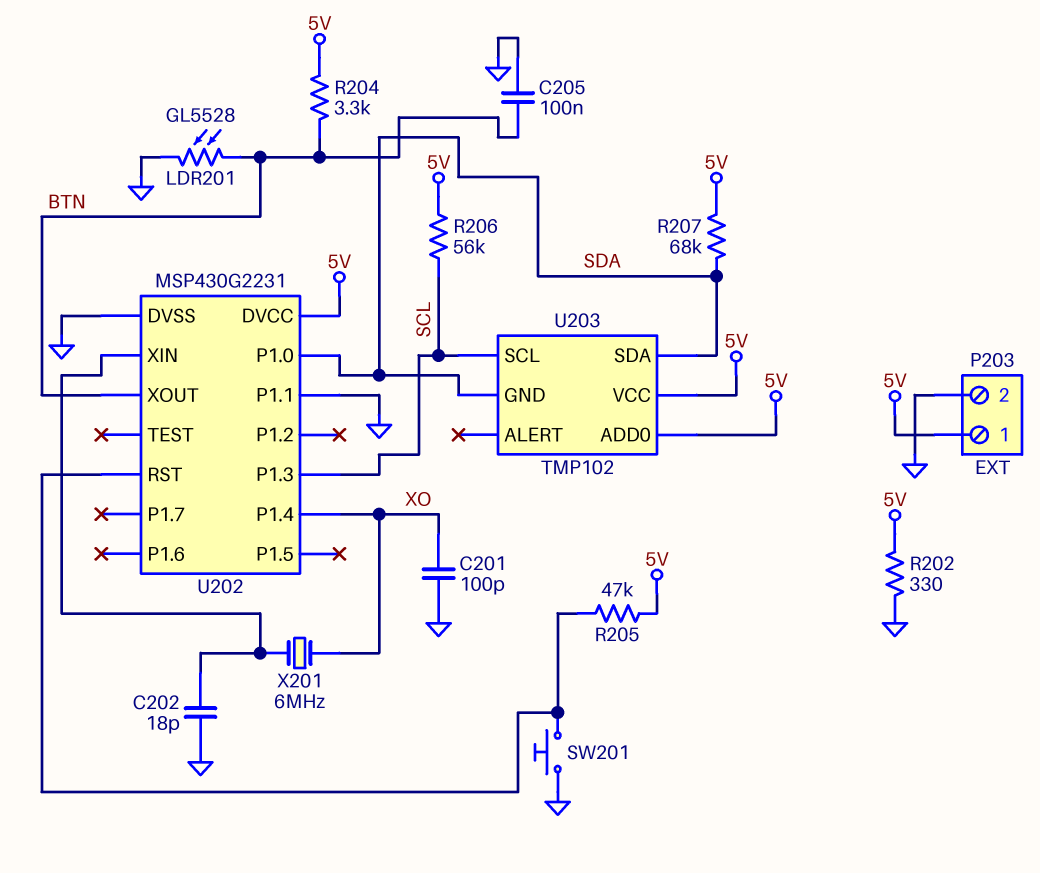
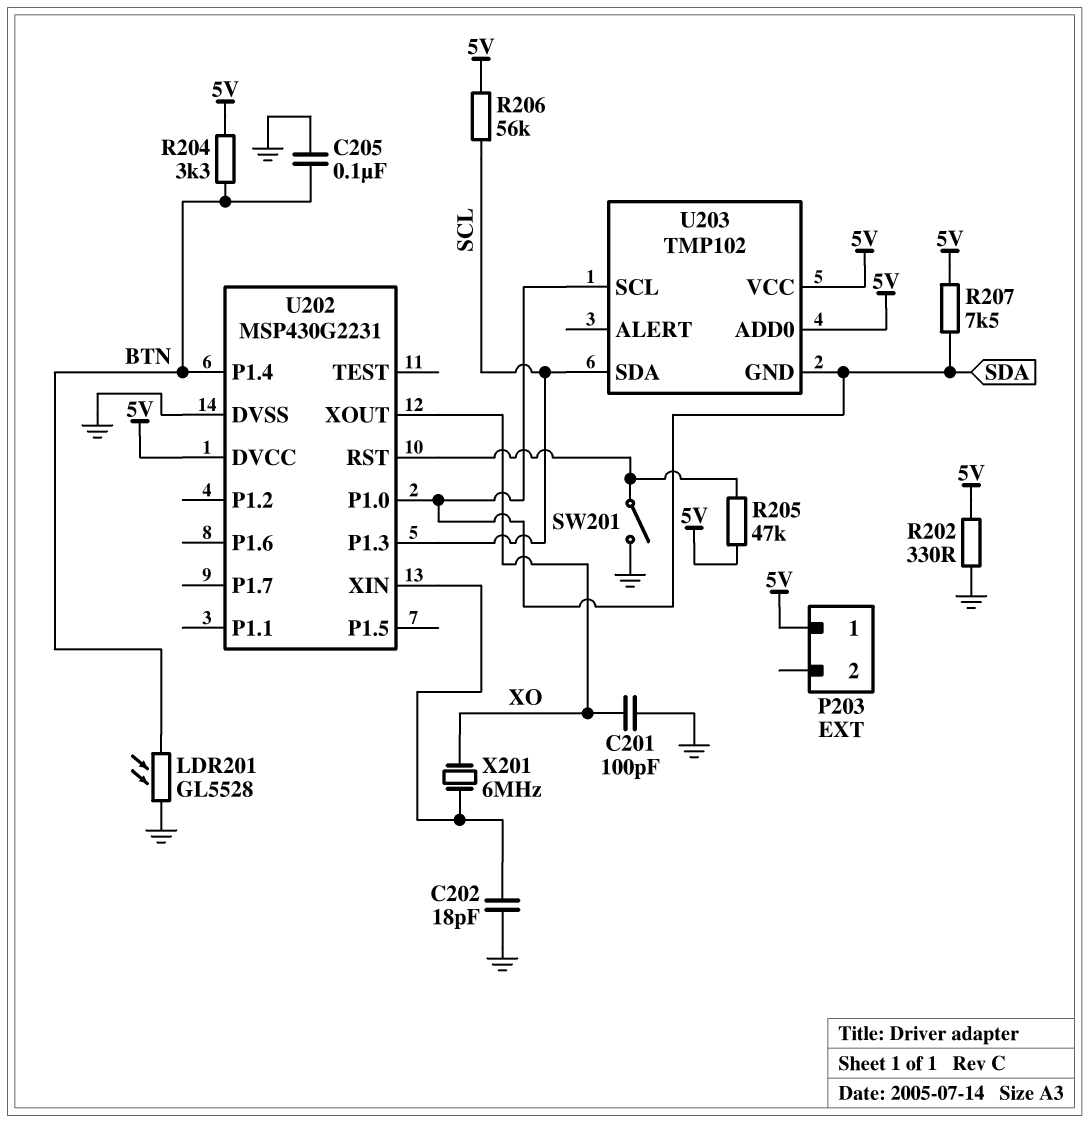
P203 pin 2: GND -> none
R207: 68k (5V, SDA) -> 7.5k (5V, SDA)
SW201: button (GND, U202/RST) -> switch (GND, U202/RST)
U202 pin P1.1: GND -> none
U202 pin P1.4: XO -> BTN
U202 pin XOUT: BTN -> XO
U203 pin SCL: SCL -> SDA
U203 pin SDA: SDA -> SCL

